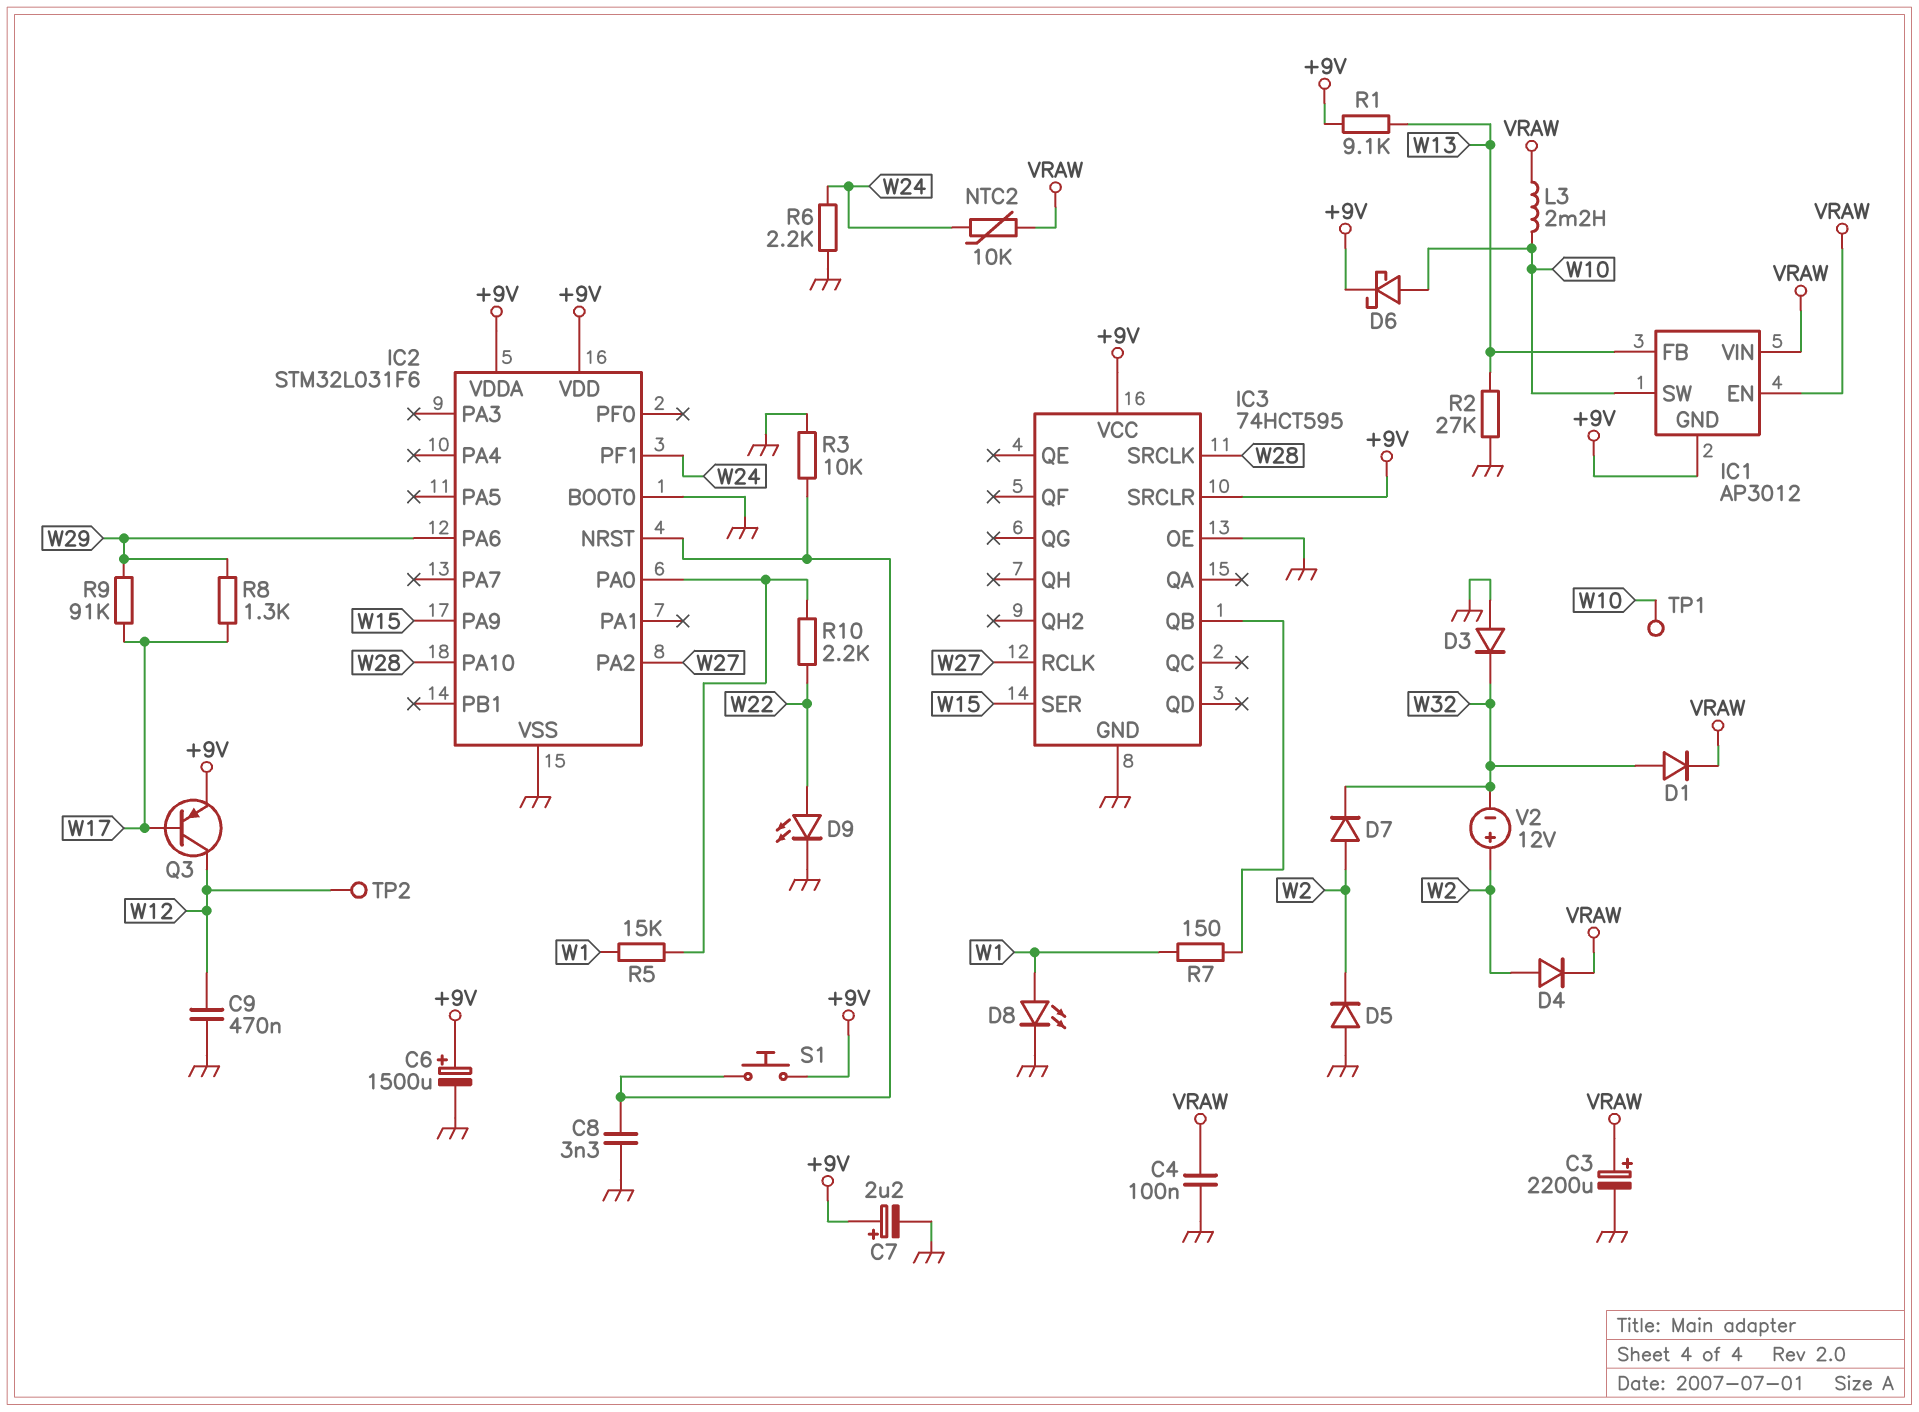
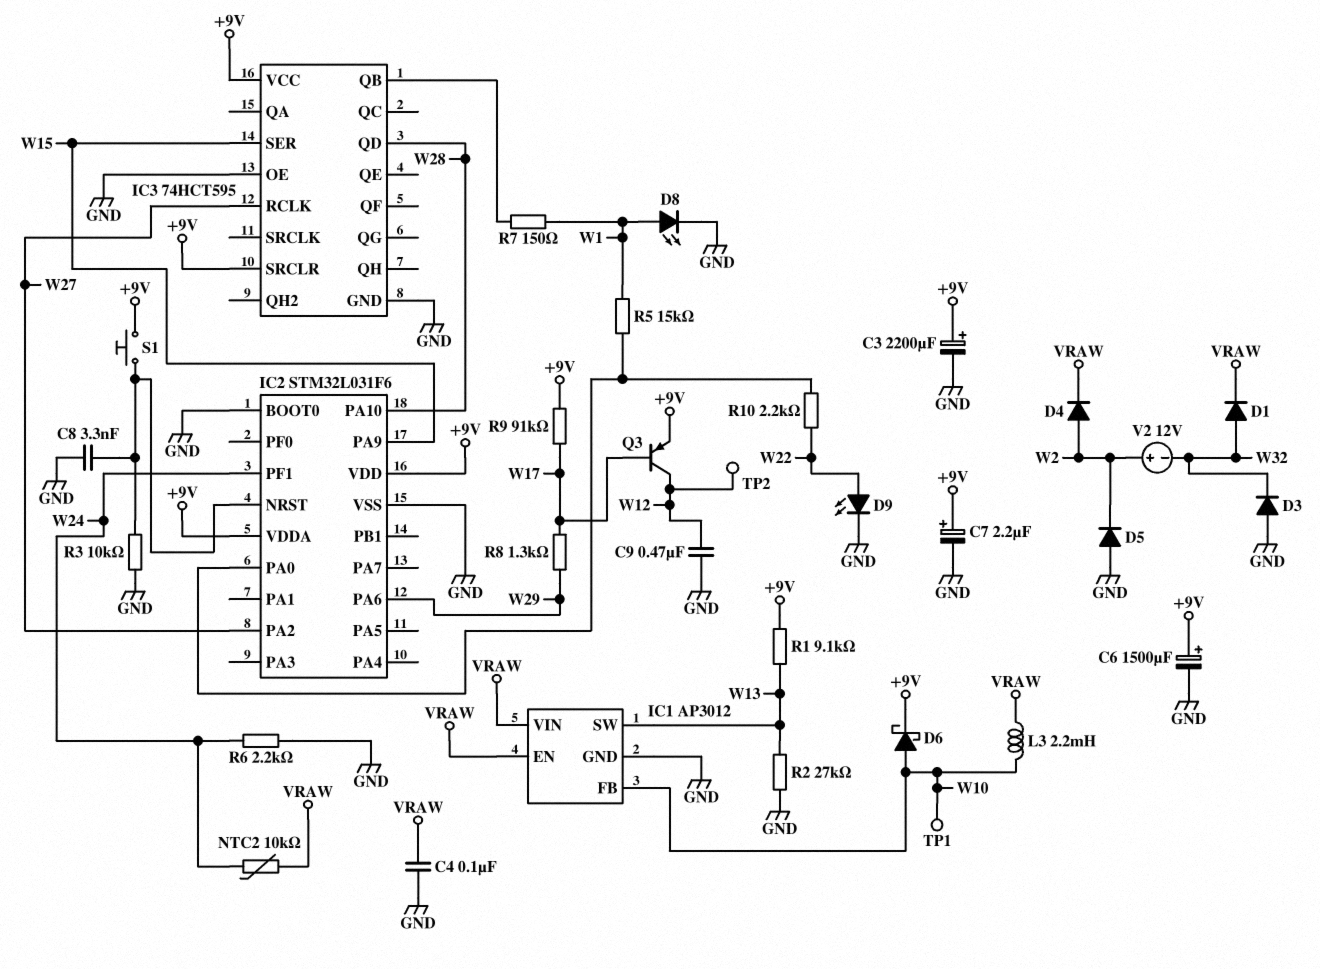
C3: 2200uF (plus VRAW, minus GND) -> 2200uF (plus +9V, minus GND)
D7: diode (A W2, K W32) -> none
IC1 pin FB: W13 -> W10
IC1 pin GND: +9V -> GND
IC1 pin SW: W10 -> W13
IC3 pin QD: none -> W28
IC3 pin SRCLK: W28 -> none
R9: 91k (W17, W29) -> 91k (+9V, W17)

